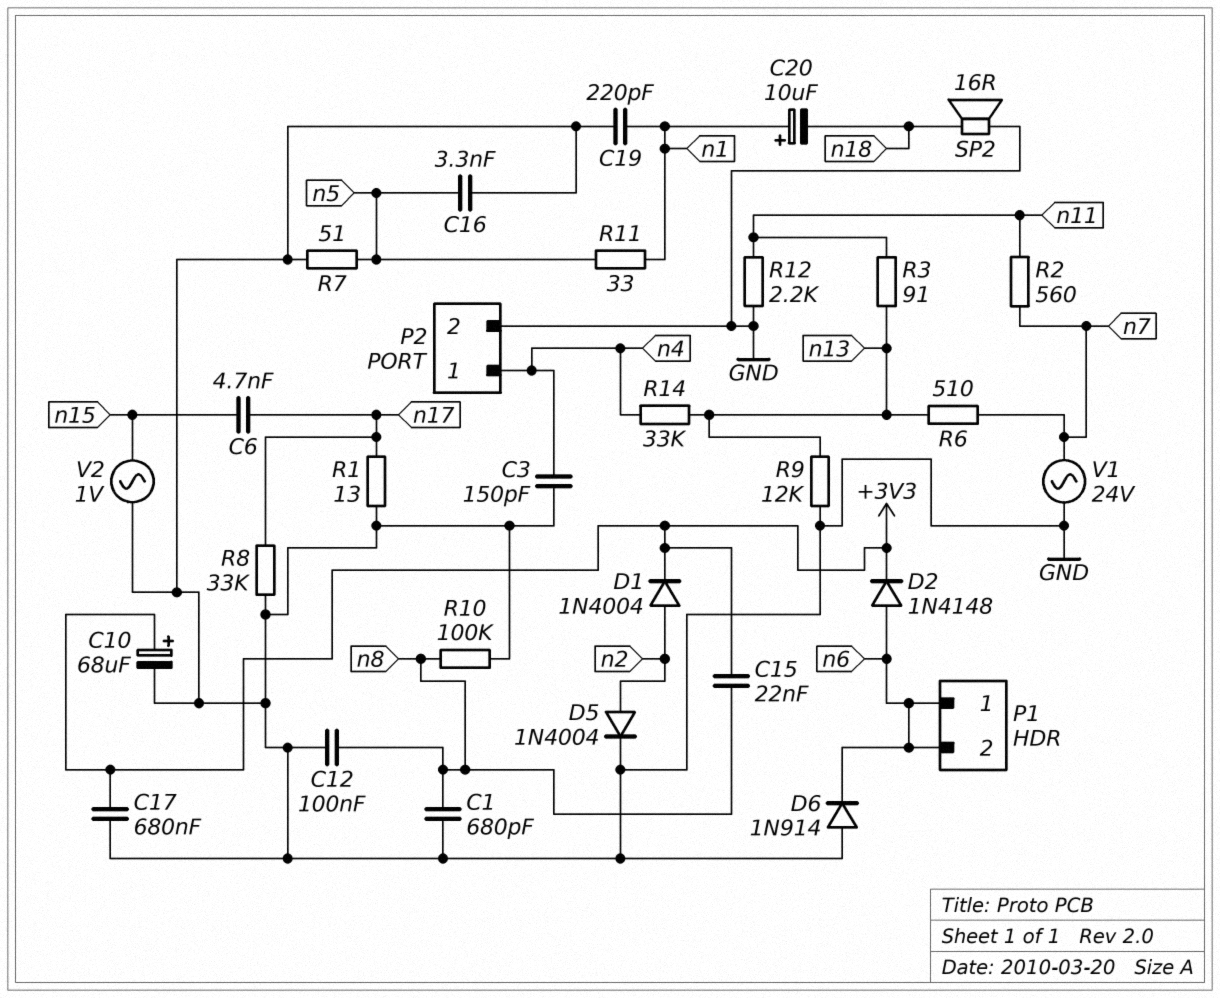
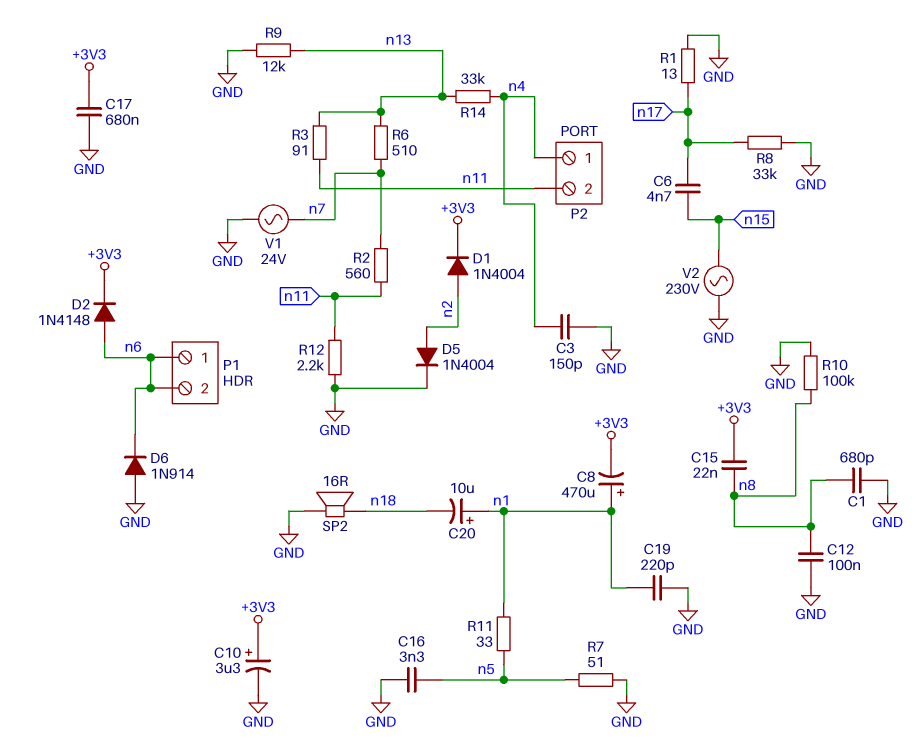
C8: none -> 470uF (plus n1, minus +3V3)
C10: 68uF (plus +3V3, minus GND) -> 3.3uF (plus +3V3, minus GND)
P2 pin 2: GND -> n11
V2: AC 1V (GND, n15) -> AC 230V (GND, n15)

